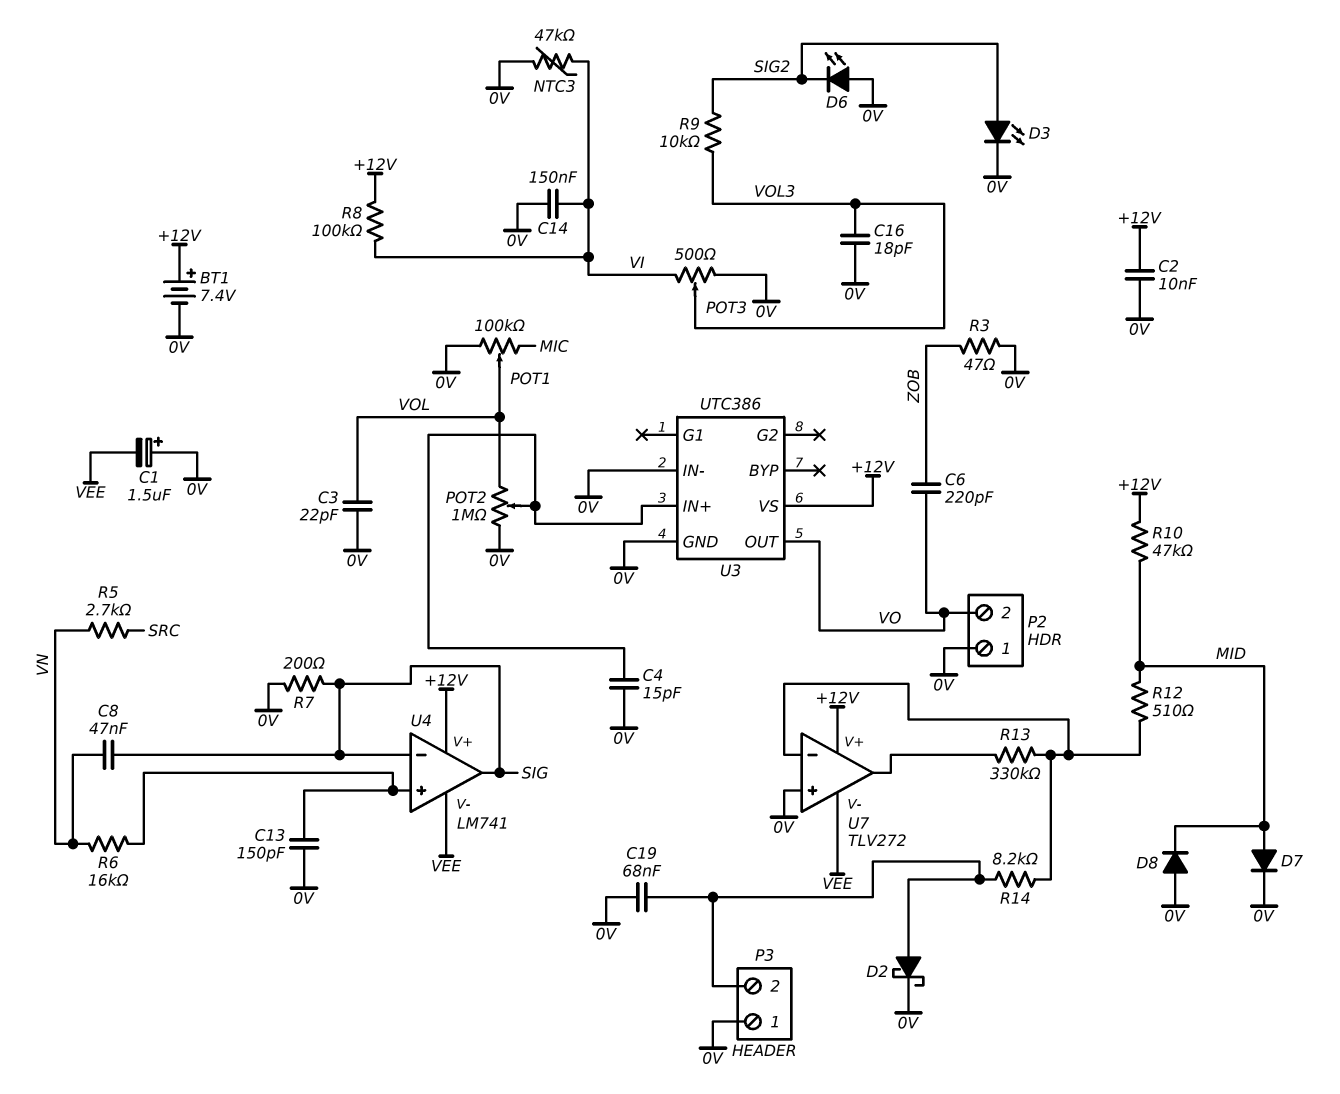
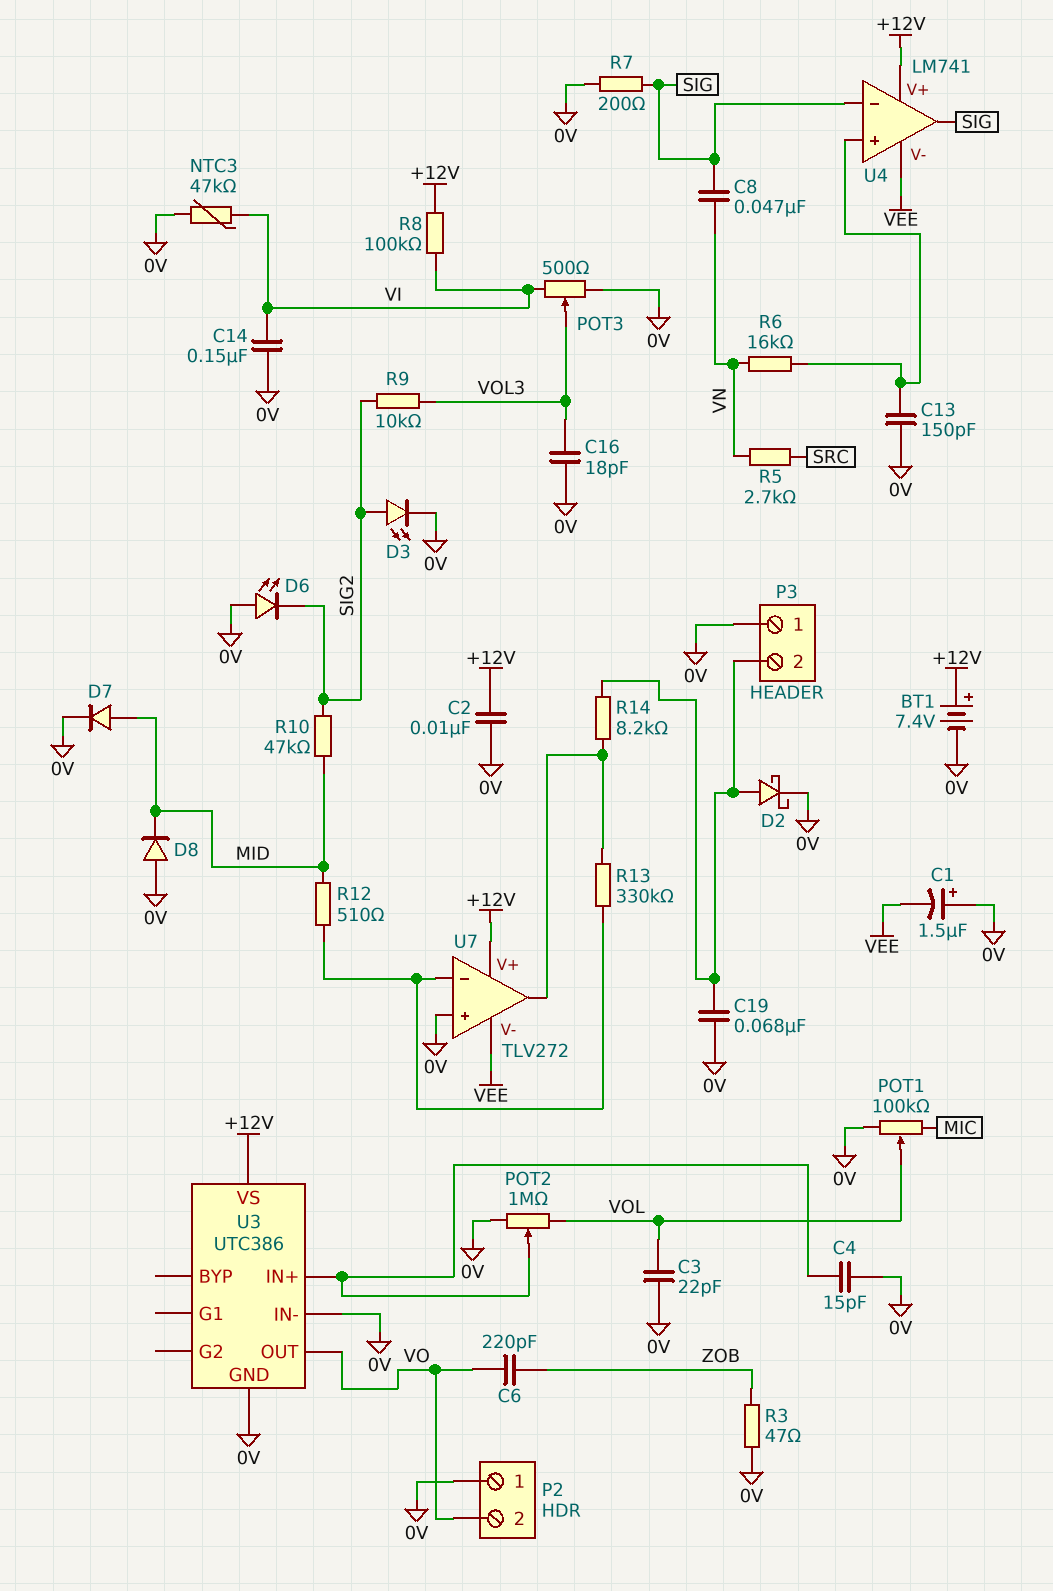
R10: 47k (+12V, MID) -> 47k (MID, SIG2)
R14: 8.2k (P3/2, U7/in-) -> 8.2k (P3/2, U7/out)

